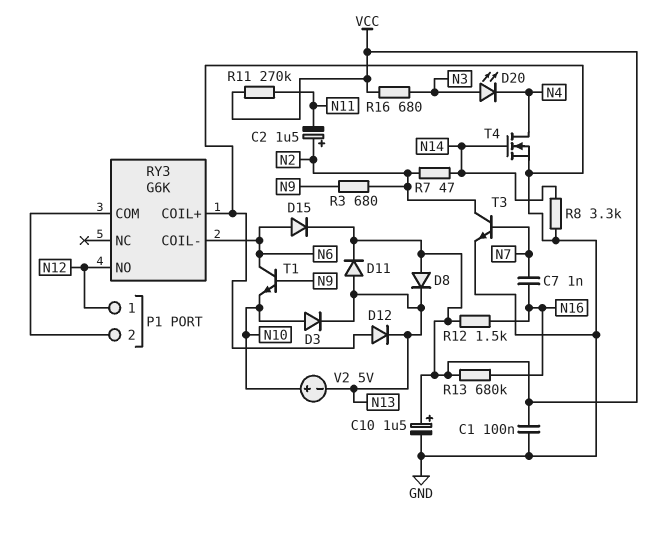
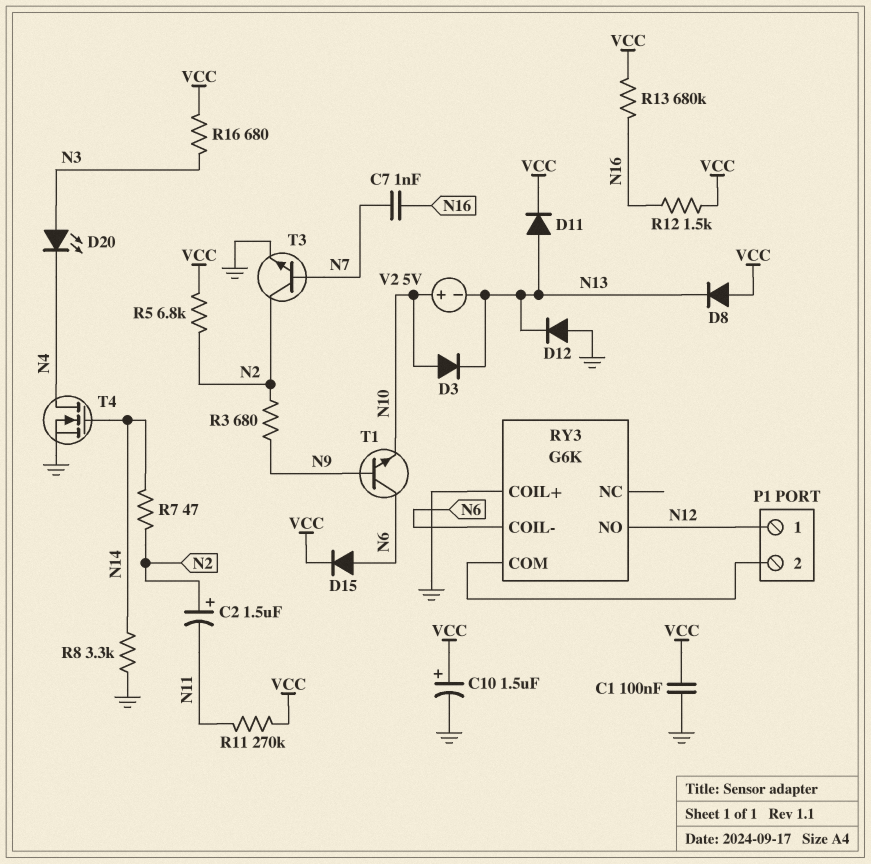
R5: none -> 6.8k (N2, VCC)

